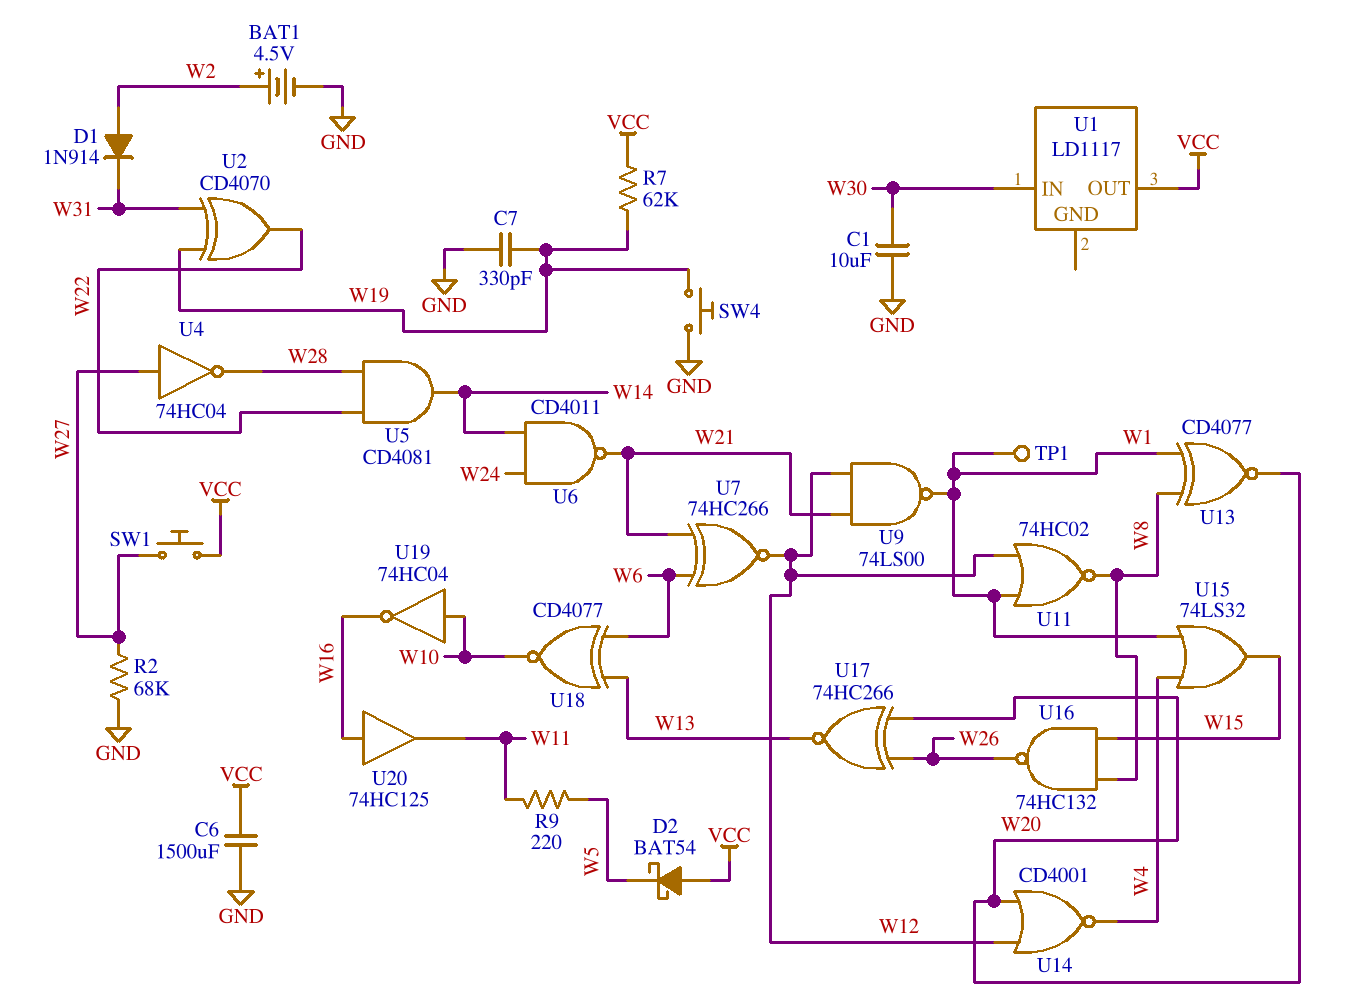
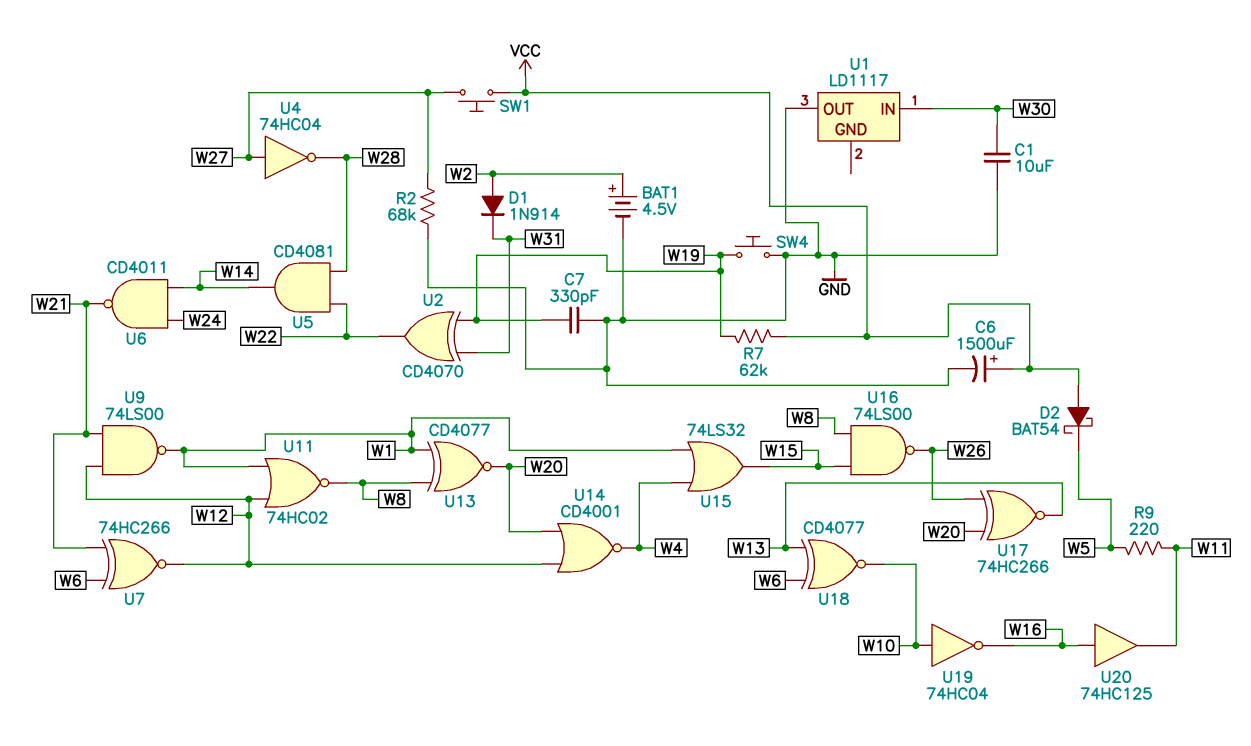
C6: 1500uF (GND, VCC) -> 1500uF (plus VCC, minus GND)
TP1: test point (W1) -> none
U1 pin OUT: VCC -> GND
U16: NAND 74HC132 (in W8, in W15, out W26) -> NAND 74LS00 (in W8, in W15, out W26)

